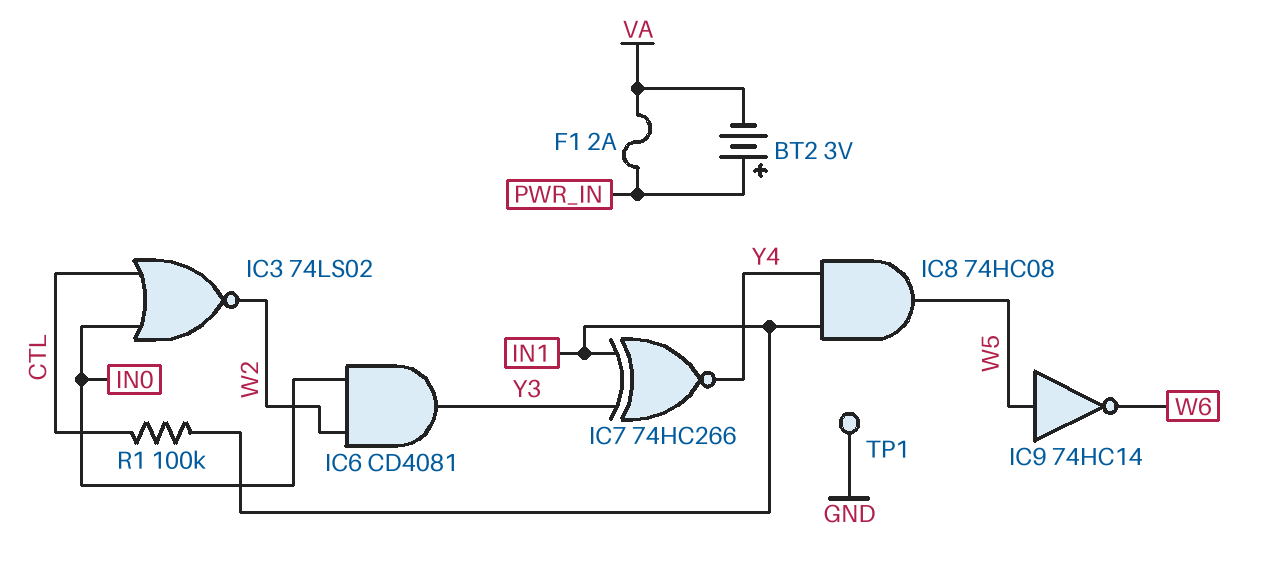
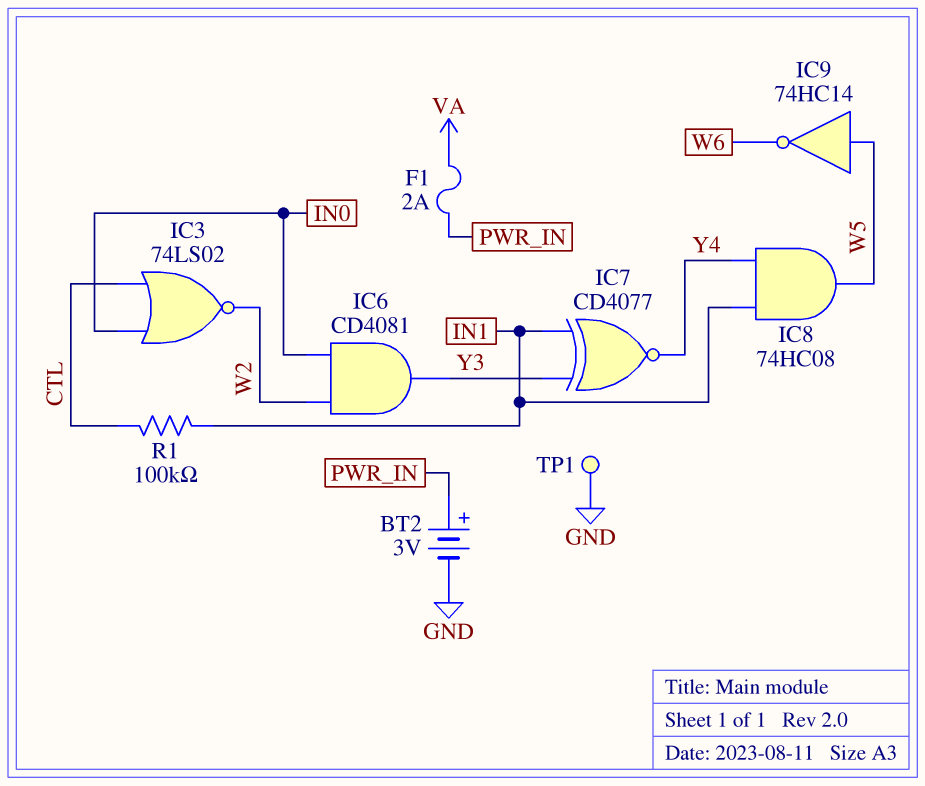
BT2: 3V (plus PWR_IN, minus VA) -> 3V (plus PWR_IN, minus GND)
IC7: XNOR 74HC266 (in IN1, in Y3, out Y4) -> XNOR CD4077 (in IN1, in Y3, out Y4)

